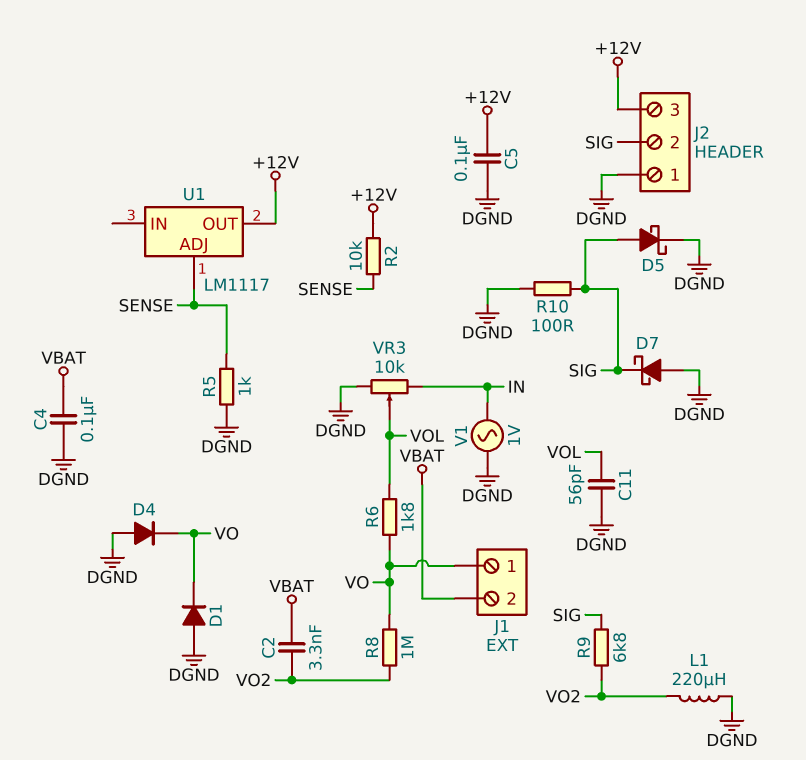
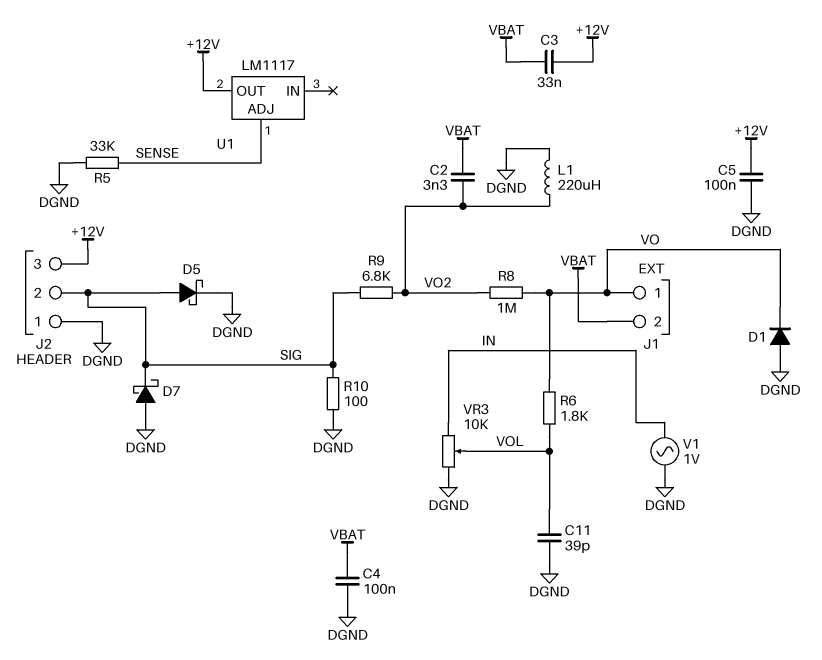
C3: none -> 33nF (+12V, VBAT)
C11: 56pF (DGND, VOL) -> 39pF (DGND, VOL)
D4: diode (A DGND, K VO) -> none
R2: 10k (+12V, SENSE) -> none
R5: 1k (DGND, SENSE) -> 33k (DGND, SENSE)

